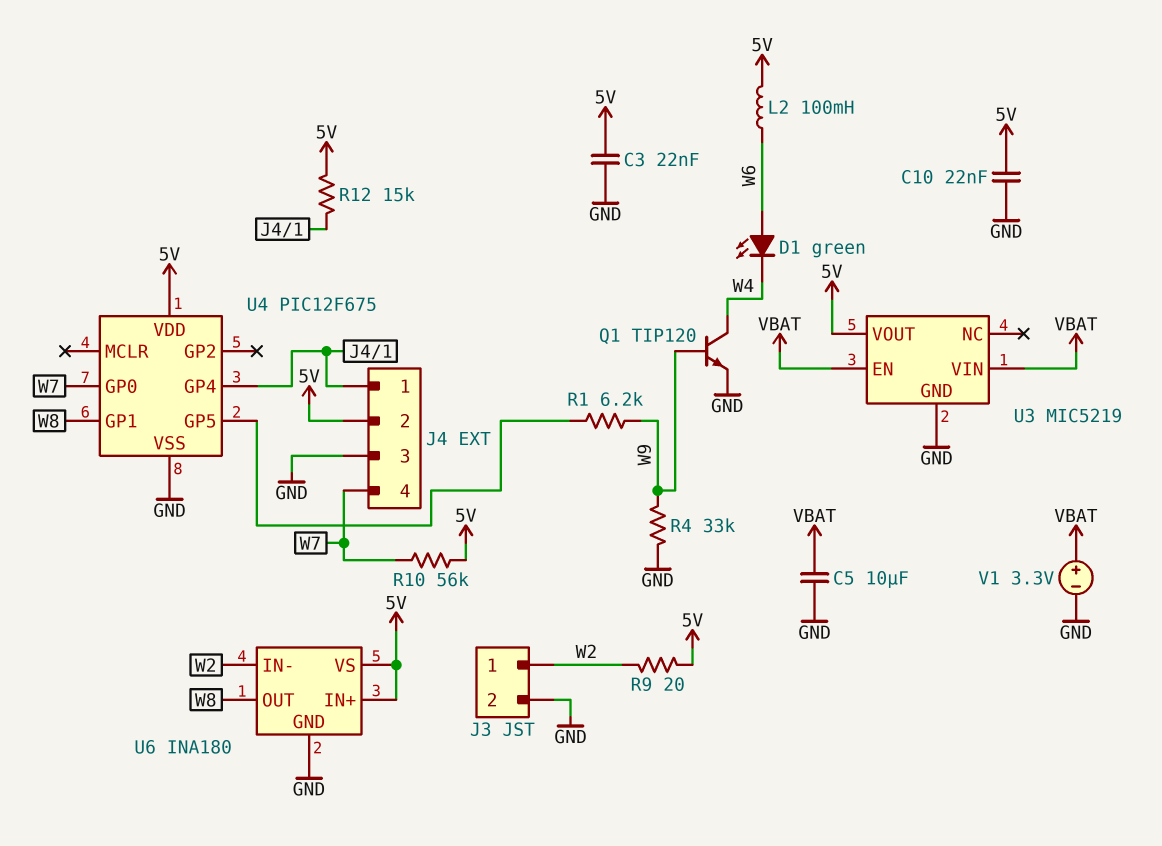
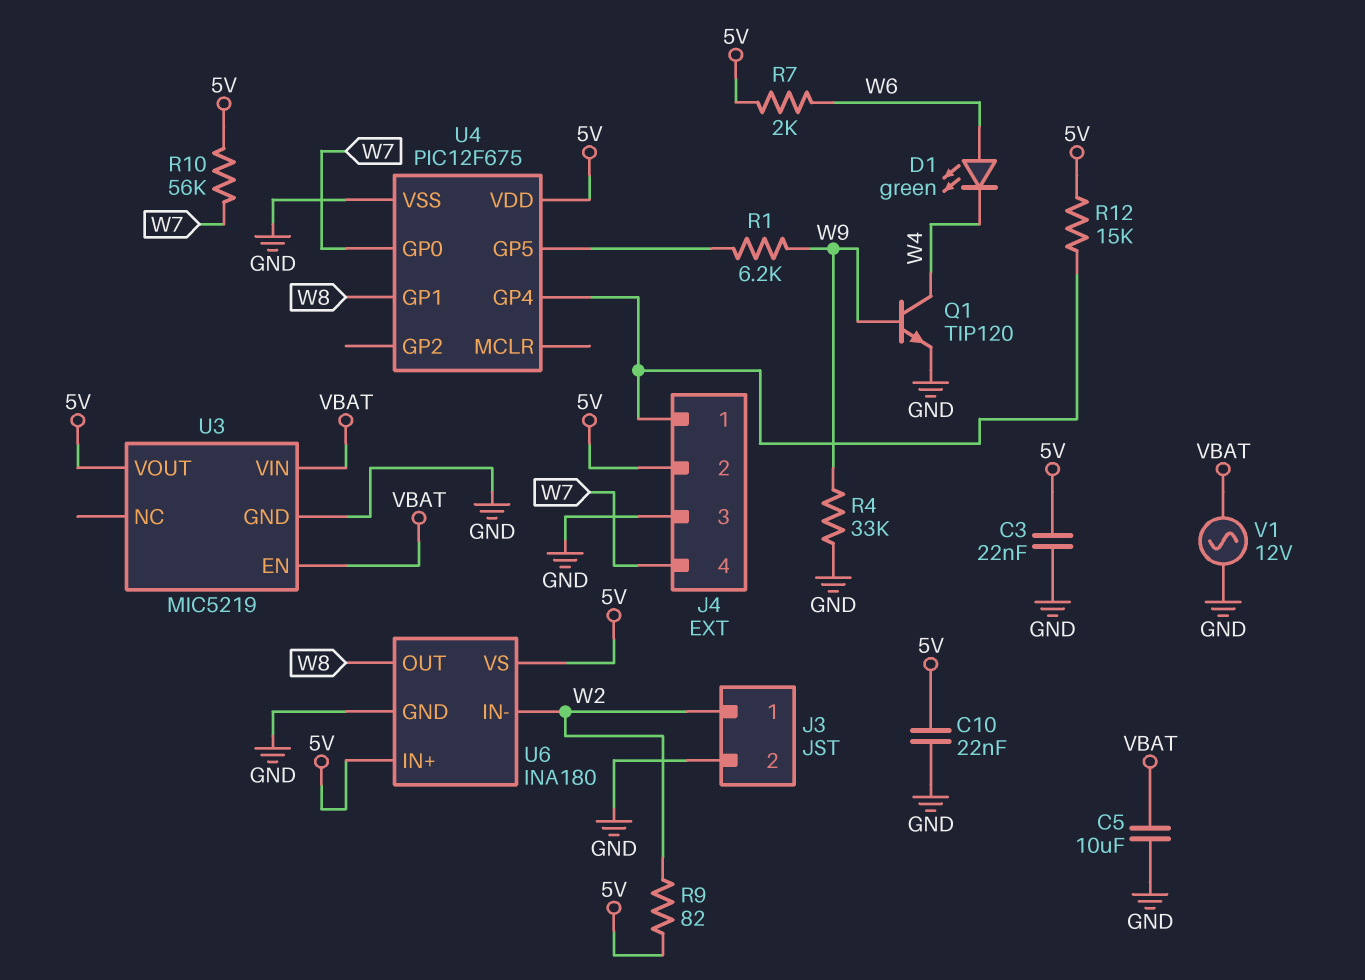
L2: 100mH (5V, W6) -> none
R7: none -> 2k (5V, W6)
R9: 20 (5V, W2) -> 82 (5V, W2)
V1: 3.3V (plus VBAT, minus GND) -> AC 12V (GND, VBAT)

